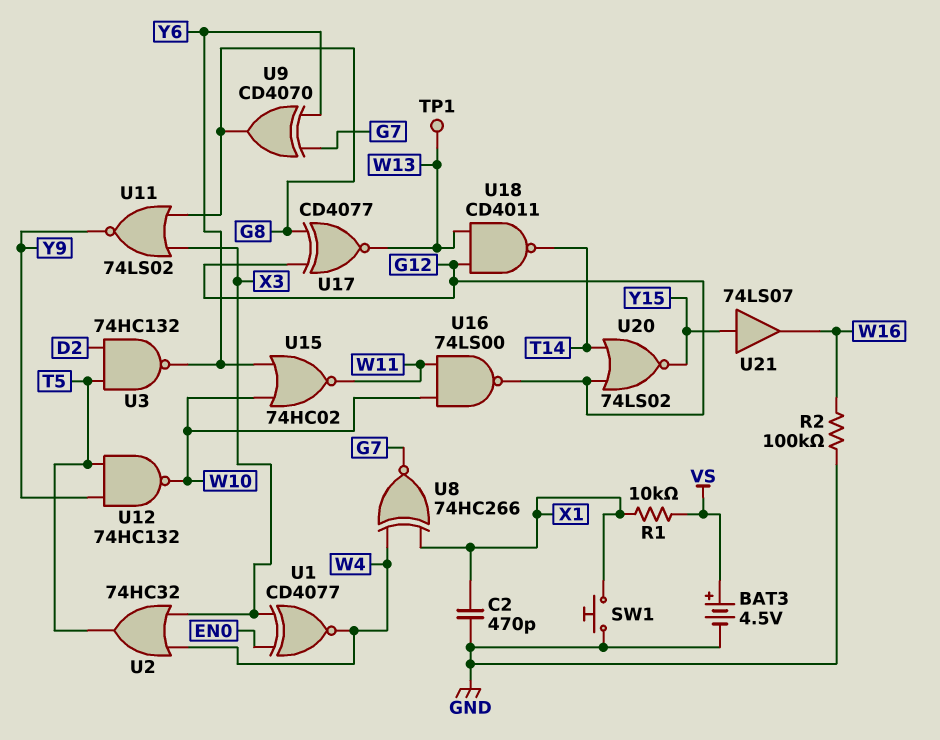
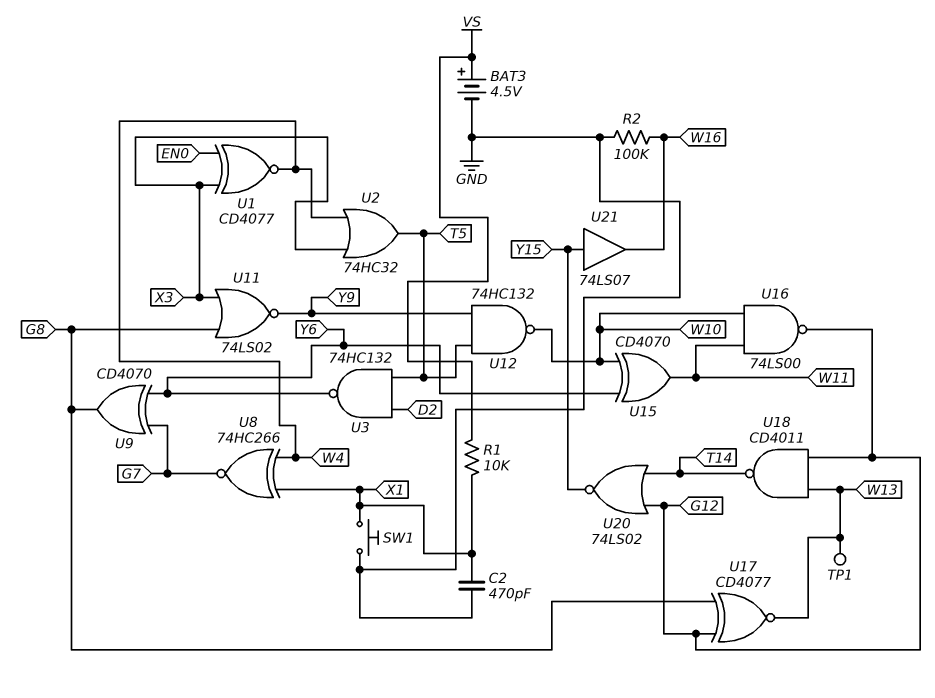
U15: NOR 74HC02 (in W10, in Y6, out W11) -> XOR CD4070 (in W10, in Y6, out W11)

